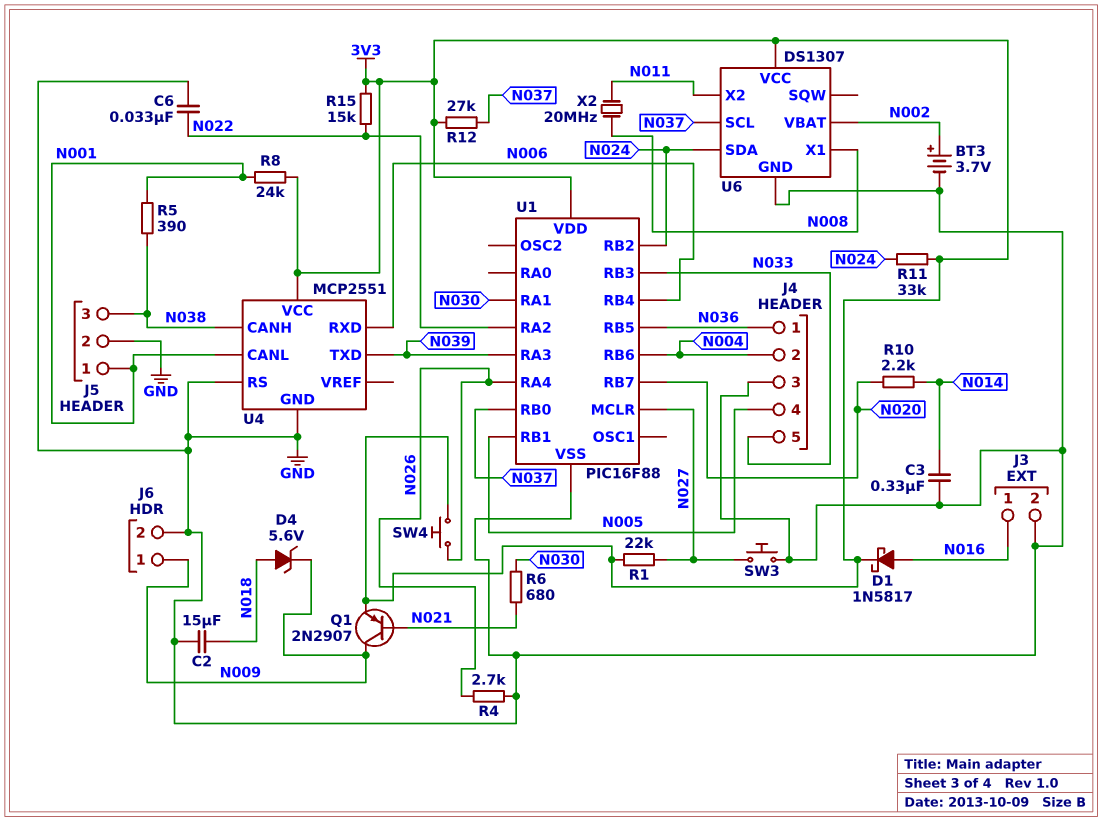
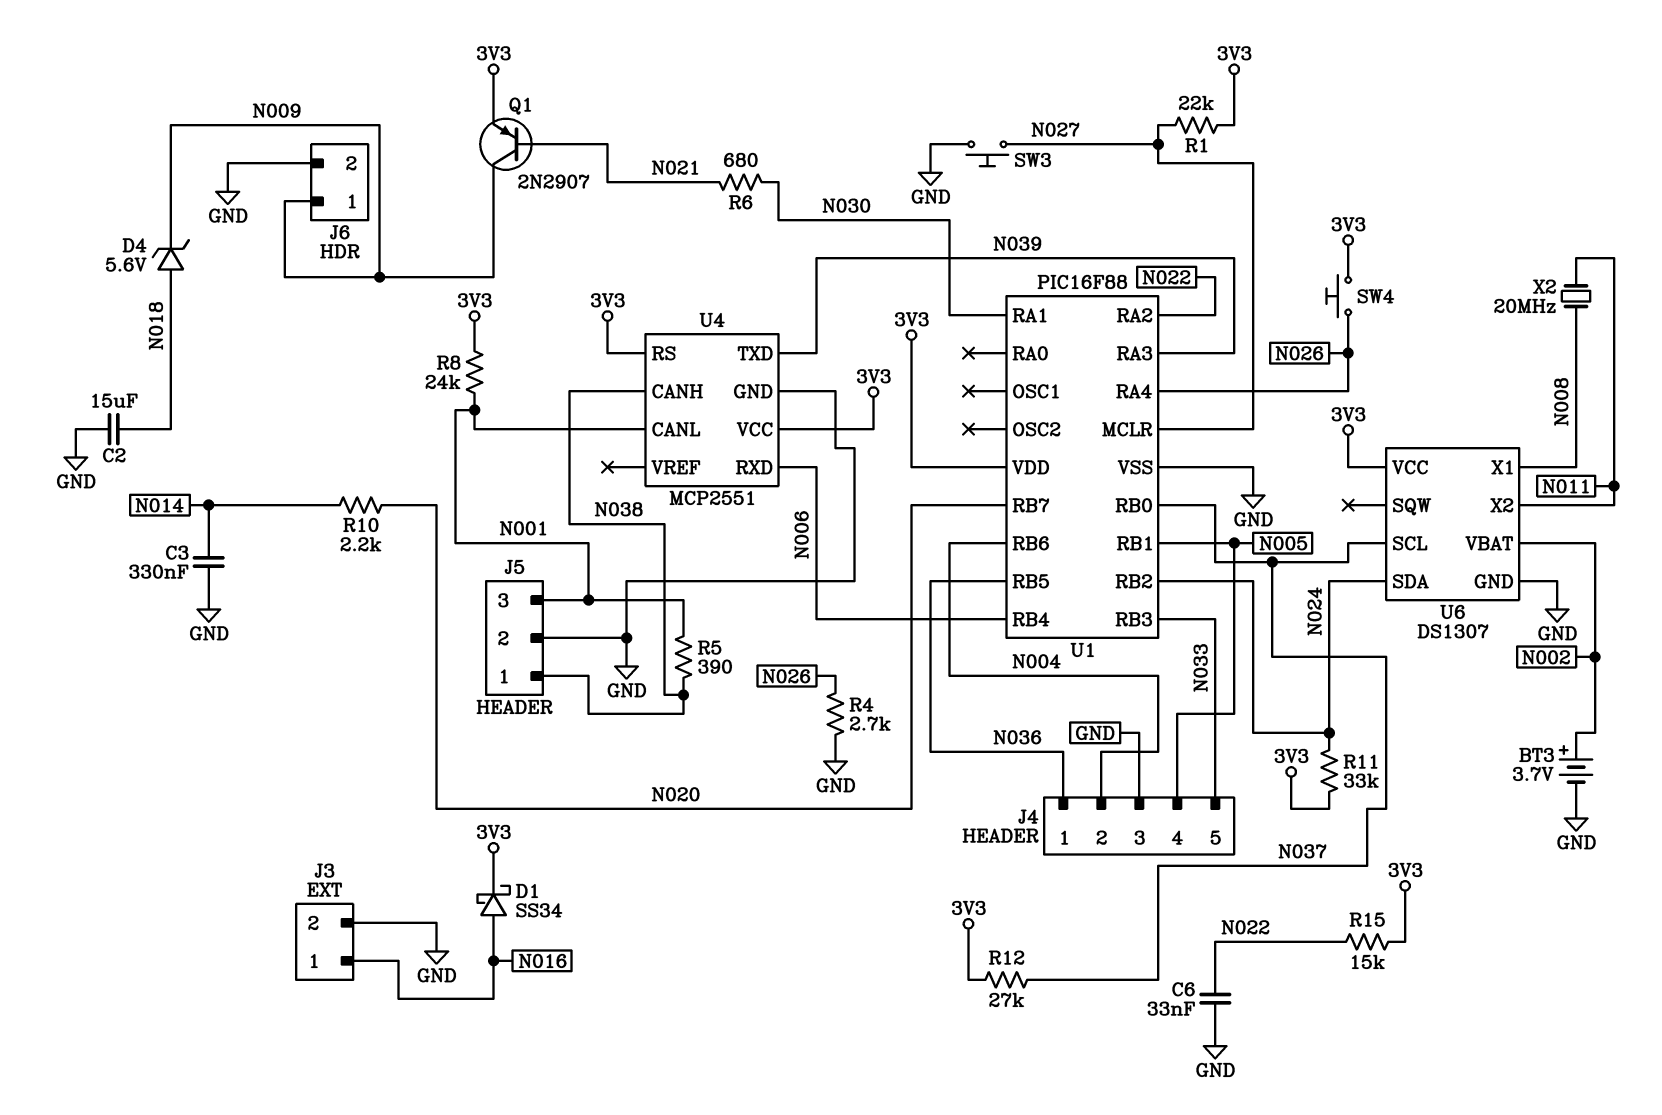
D1: schottky 1N5817 (A N016, K 3V3) -> schottky SS34 (A N016, K 3V3)
J5 pin 1: N001 -> N038
J5 pin 3: N038 -> N001
U4 pin RS: GND -> 3V3

